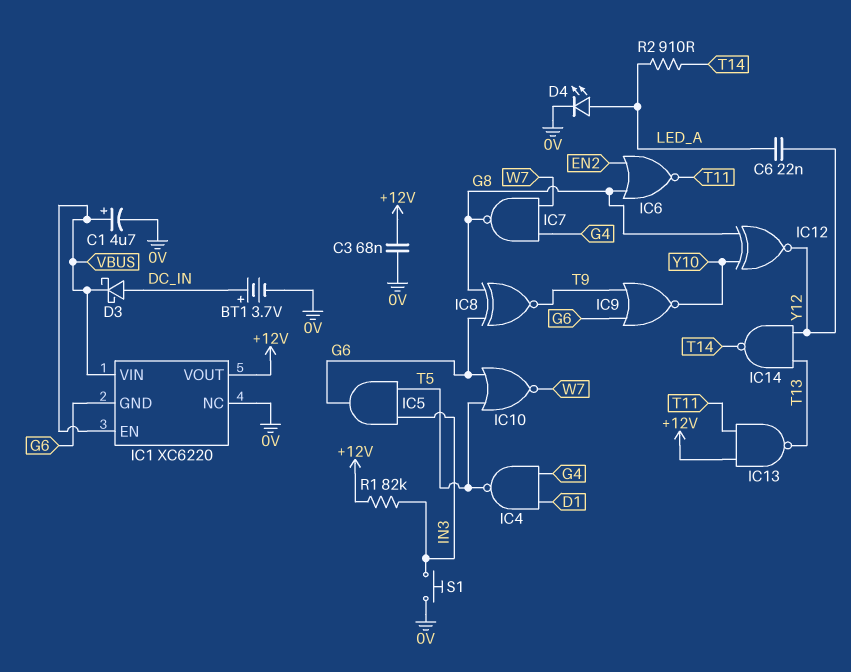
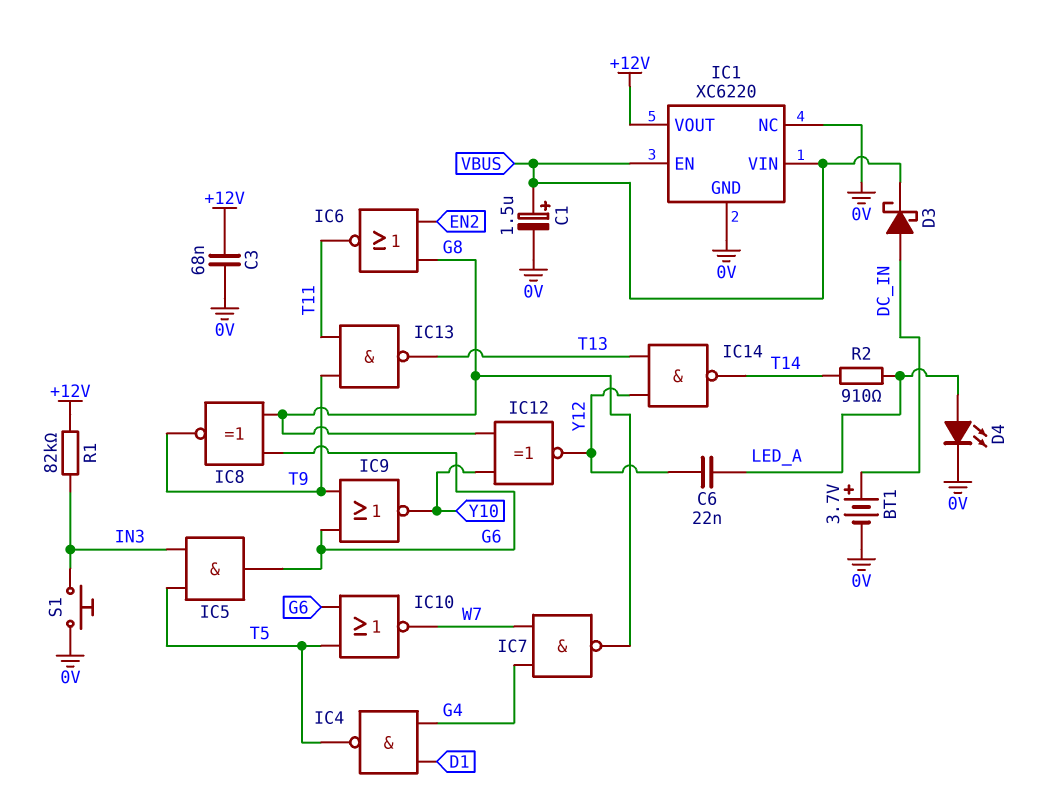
C1: 4.7uF (plus VBUS, minus 0V) -> 1.5uF (plus VBUS, minus 0V)
IC1 pin GND: G6 -> 0V
IC13: NAND (in +12V, in T11, out T13) -> NAND (in T9, in T11, out T13)

